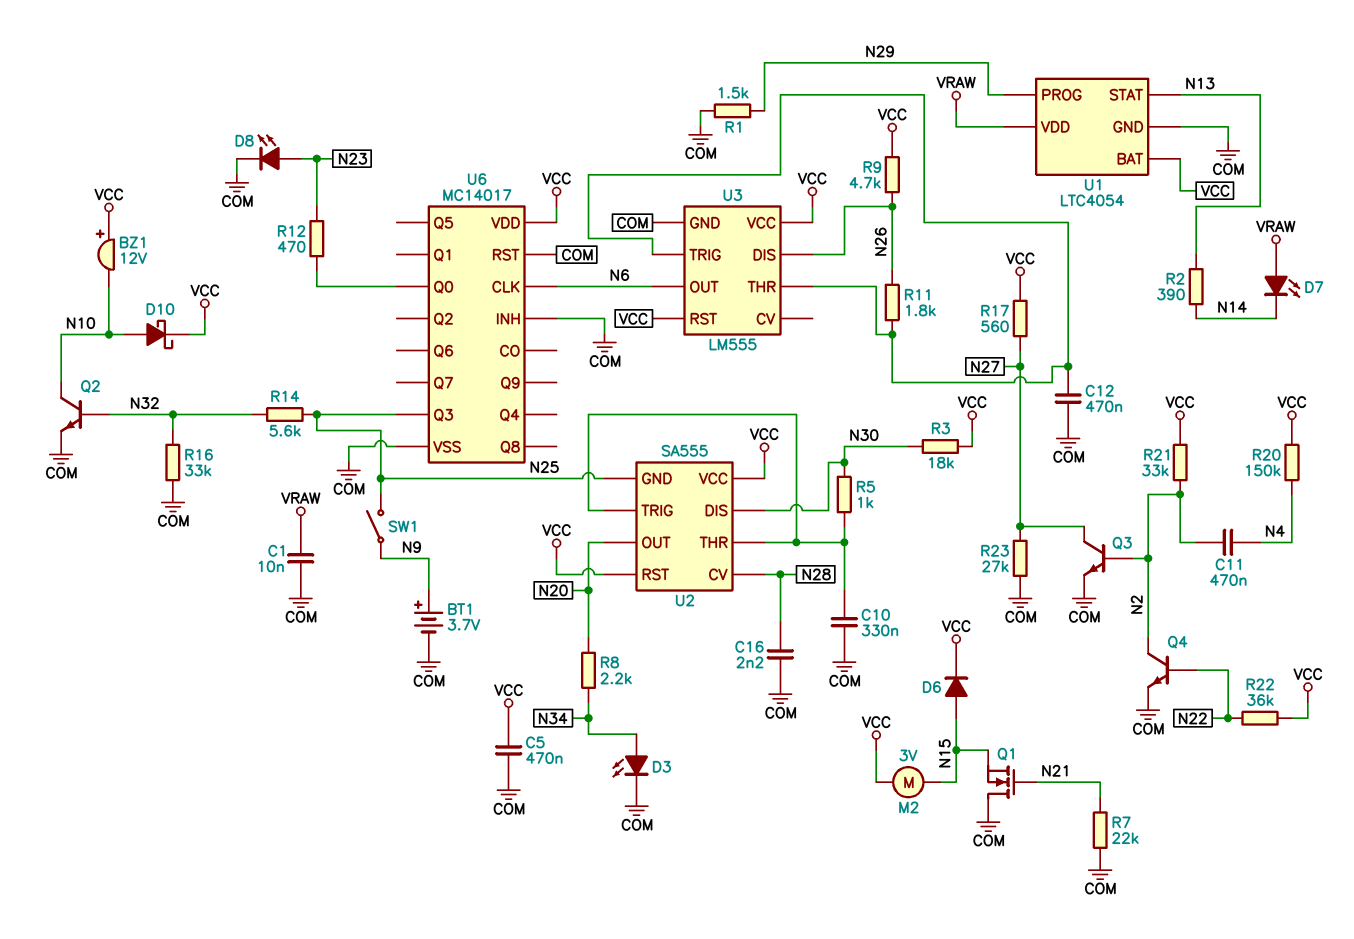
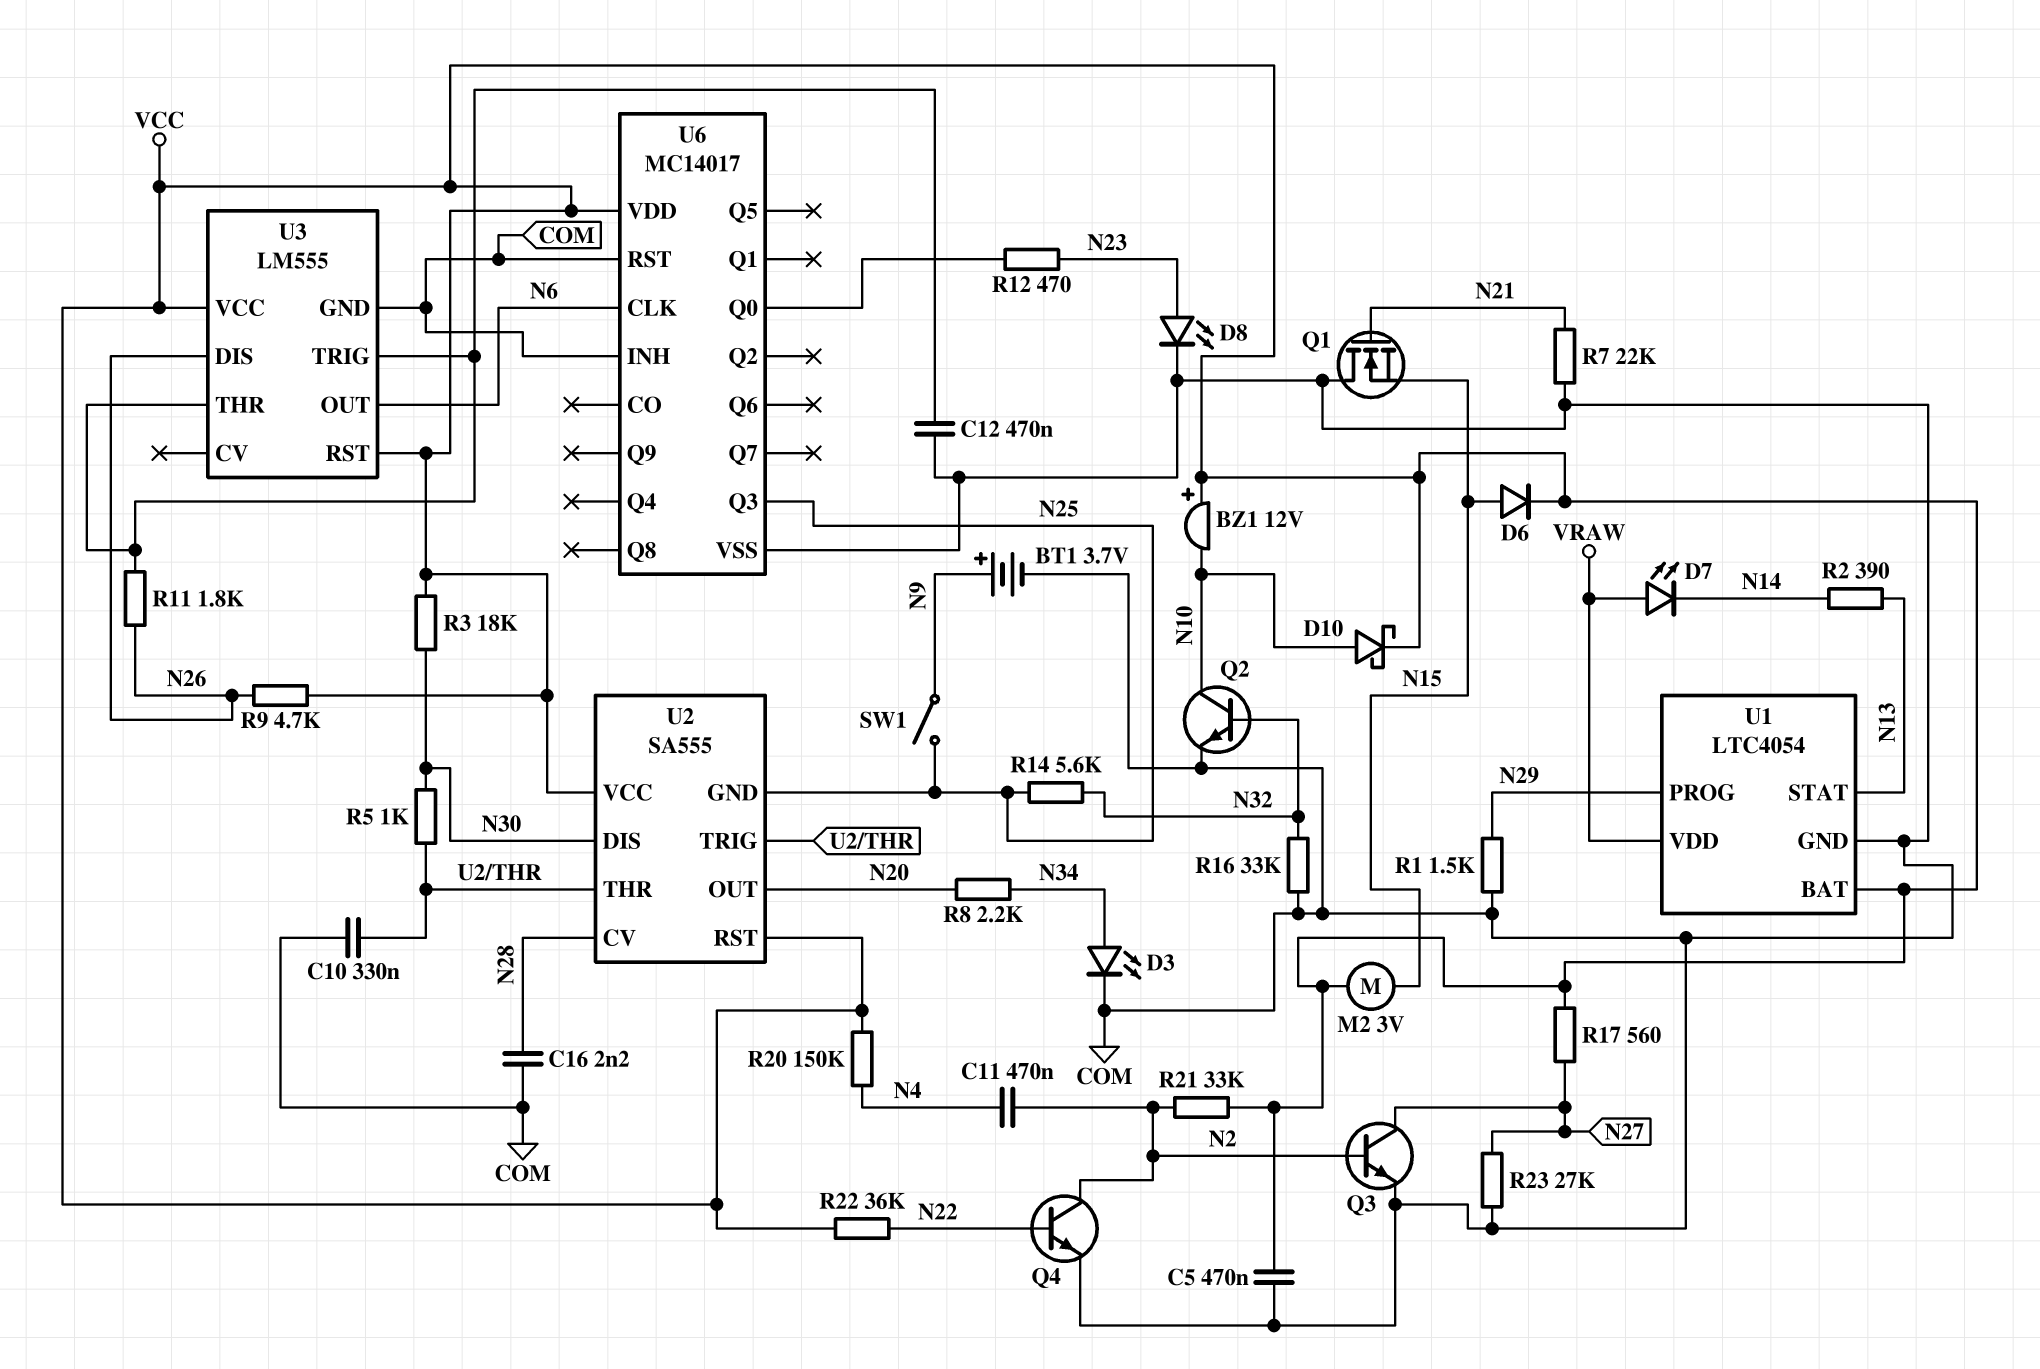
C1: 10nF (COM, VRAW) -> none

